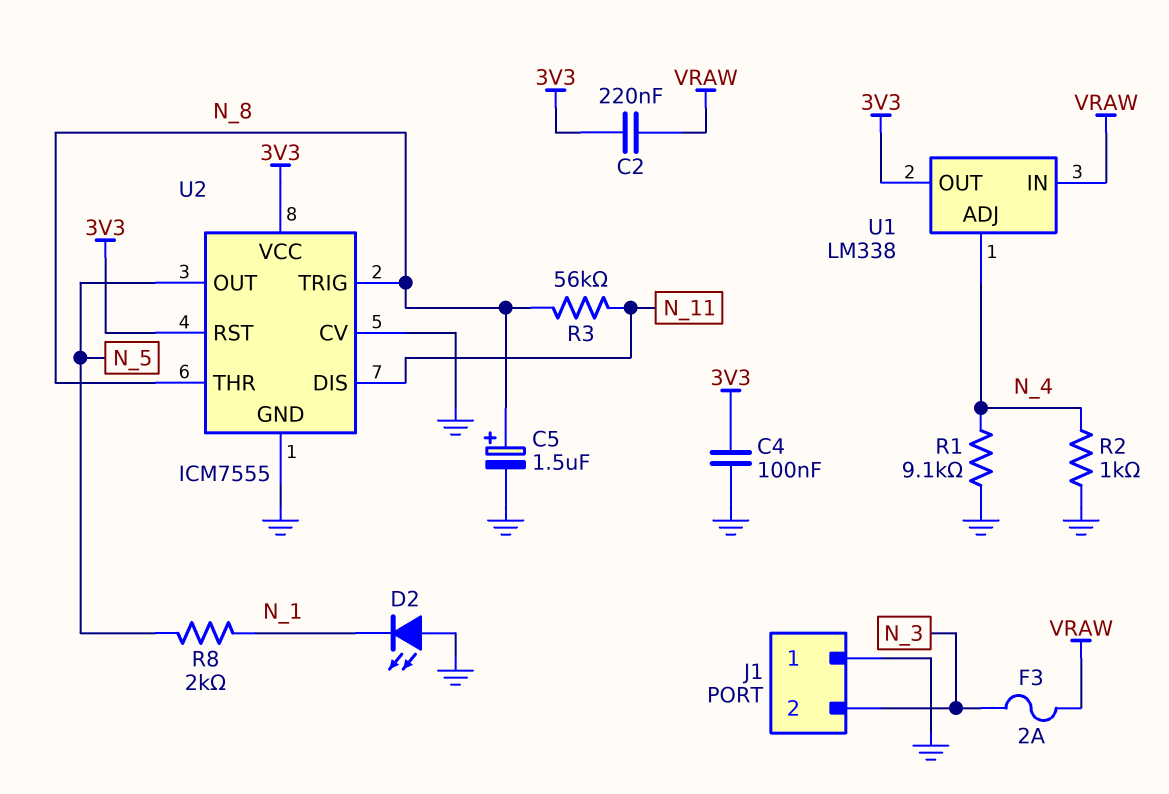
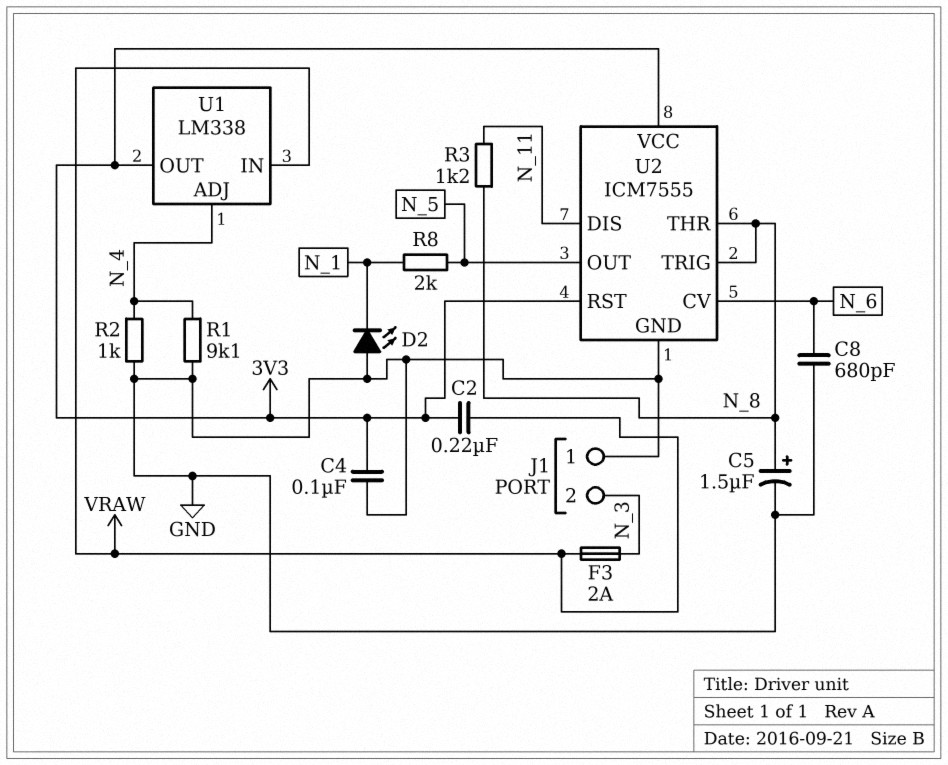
C8: none -> 680pF (GND, N_6)
R3: 56k (N_8, N_11) -> 1.2k (N_8, N_11)
U2 pin CV: GND -> N_6

